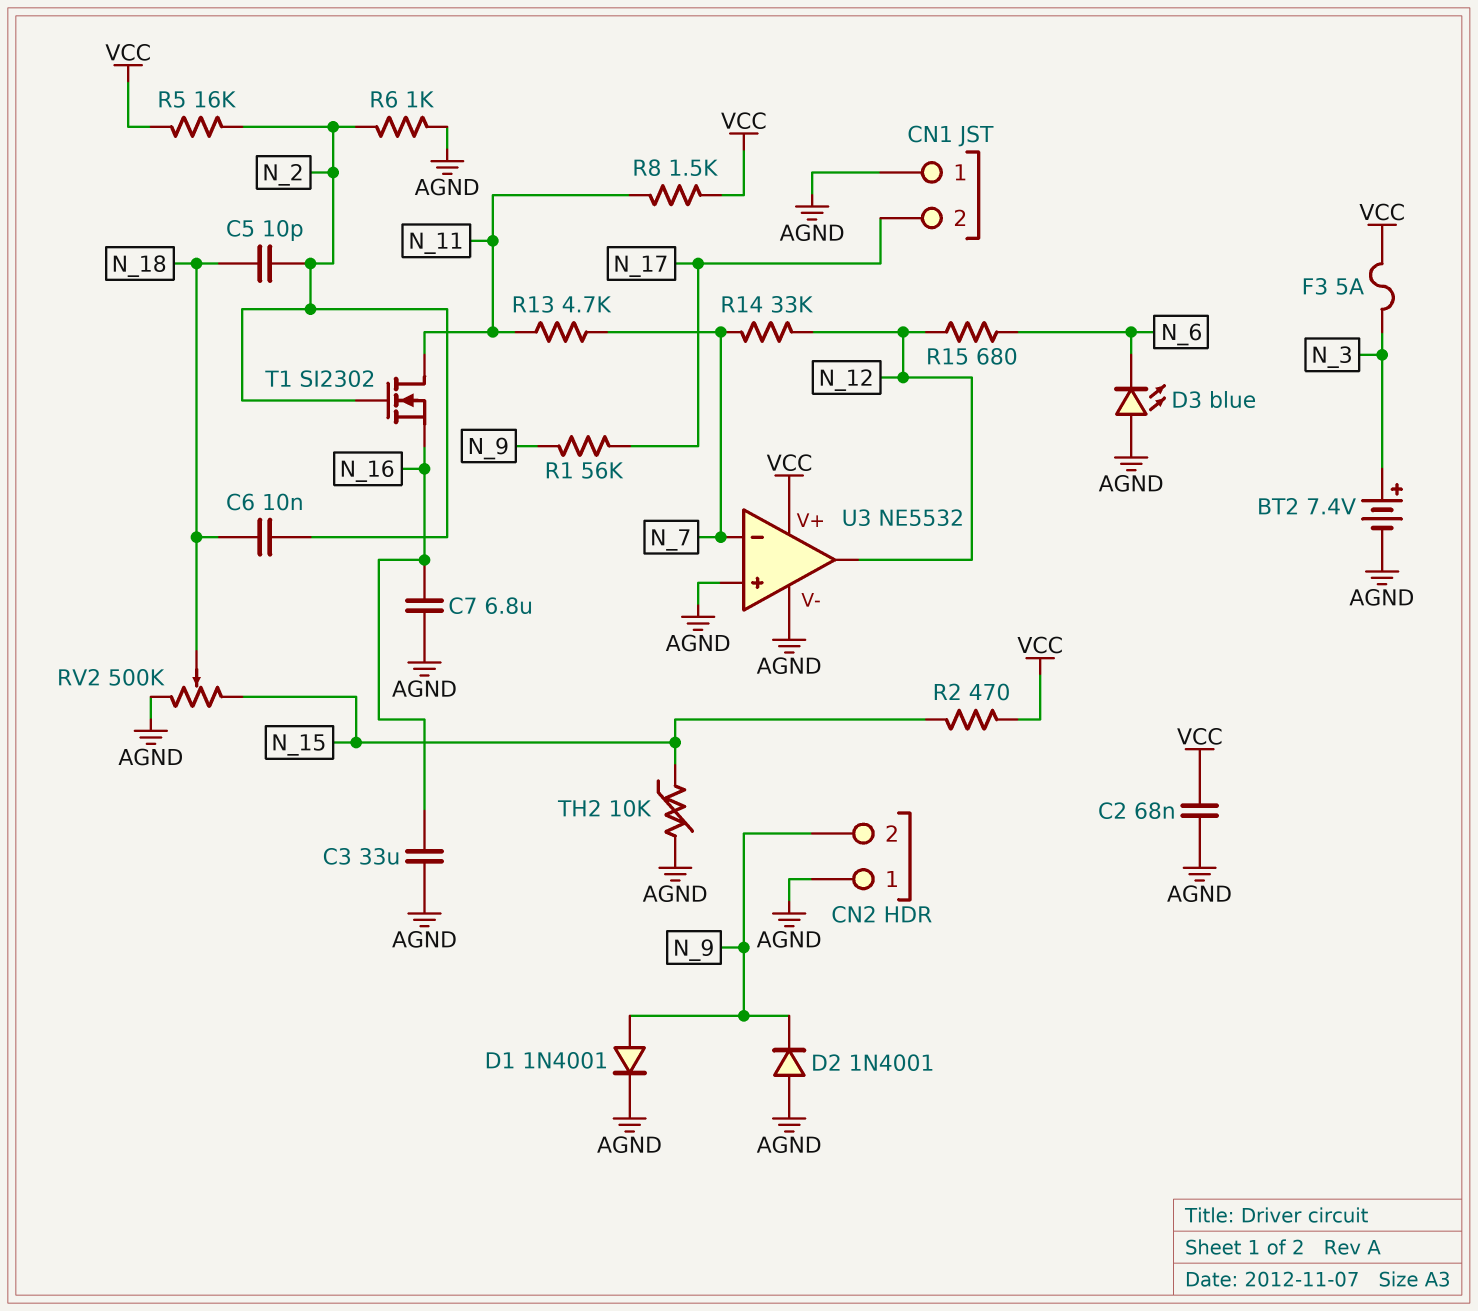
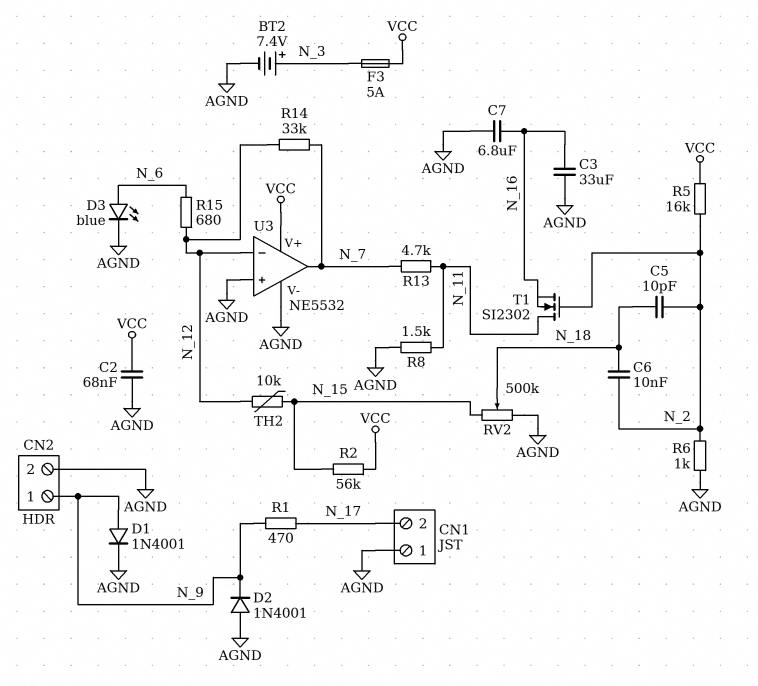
CN2 pin 1: AGND -> N_9
CN2 pin 2: N_9 -> AGND
D3: LED blue (A AGND, K N_6) -> LED blue (A N_6, K AGND)
R1: 56k (N_9, N_17) -> 470 (N_9, N_17)
R2: 470 (N_15, VCC) -> 56k (N_15, VCC)
R8: 1.5k (N_11, VCC) -> 1.5k (AGND, N_11)
TH2: 10k (AGND, N_15) -> 10k (N_12, N_15)
U3 pin in-: N_7 -> N_12
U3 pin out: N_12 -> N_7

